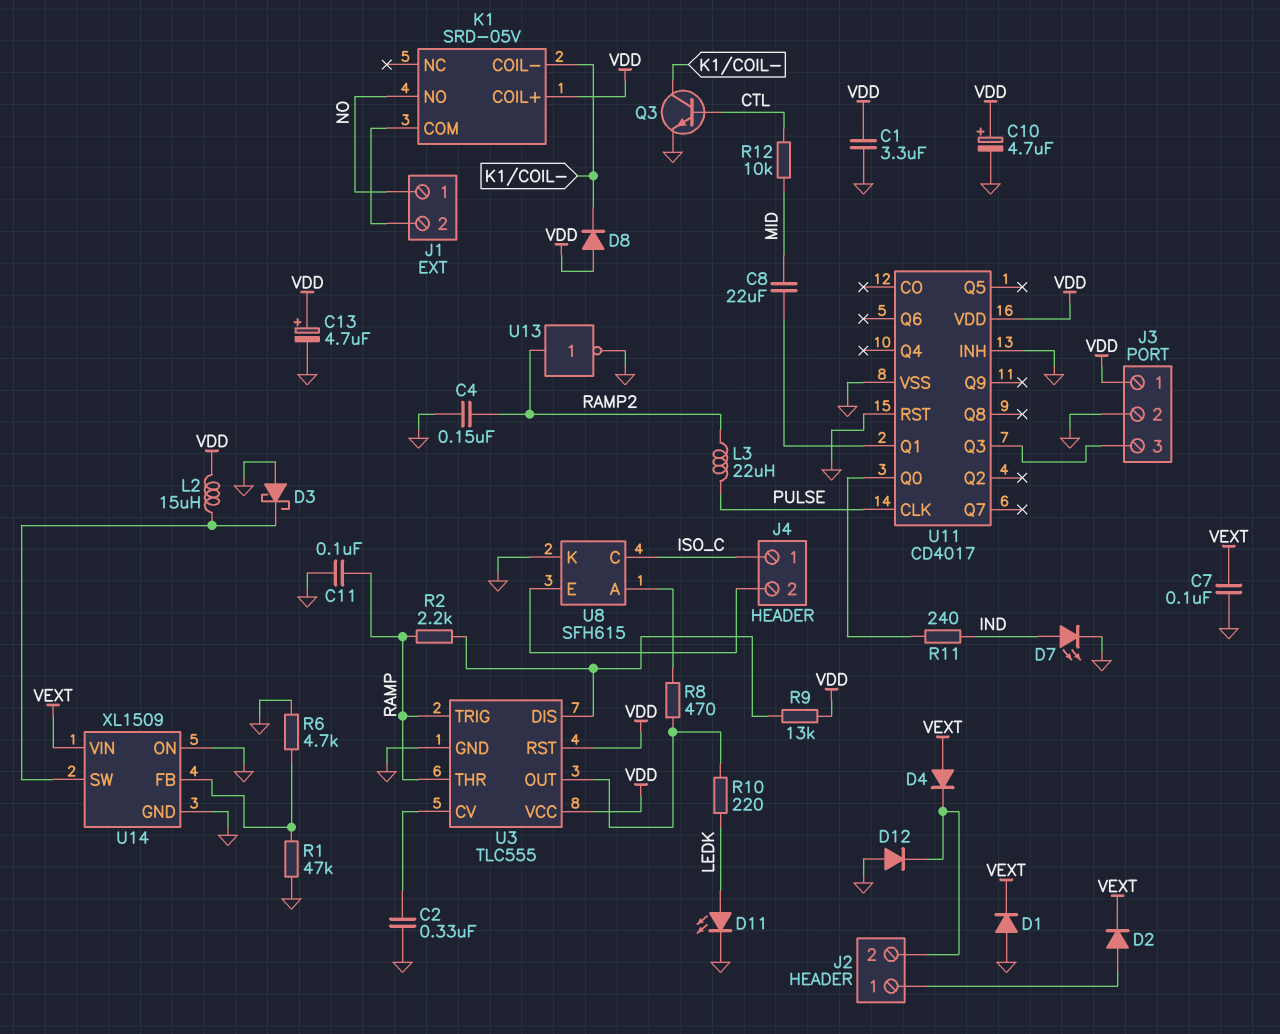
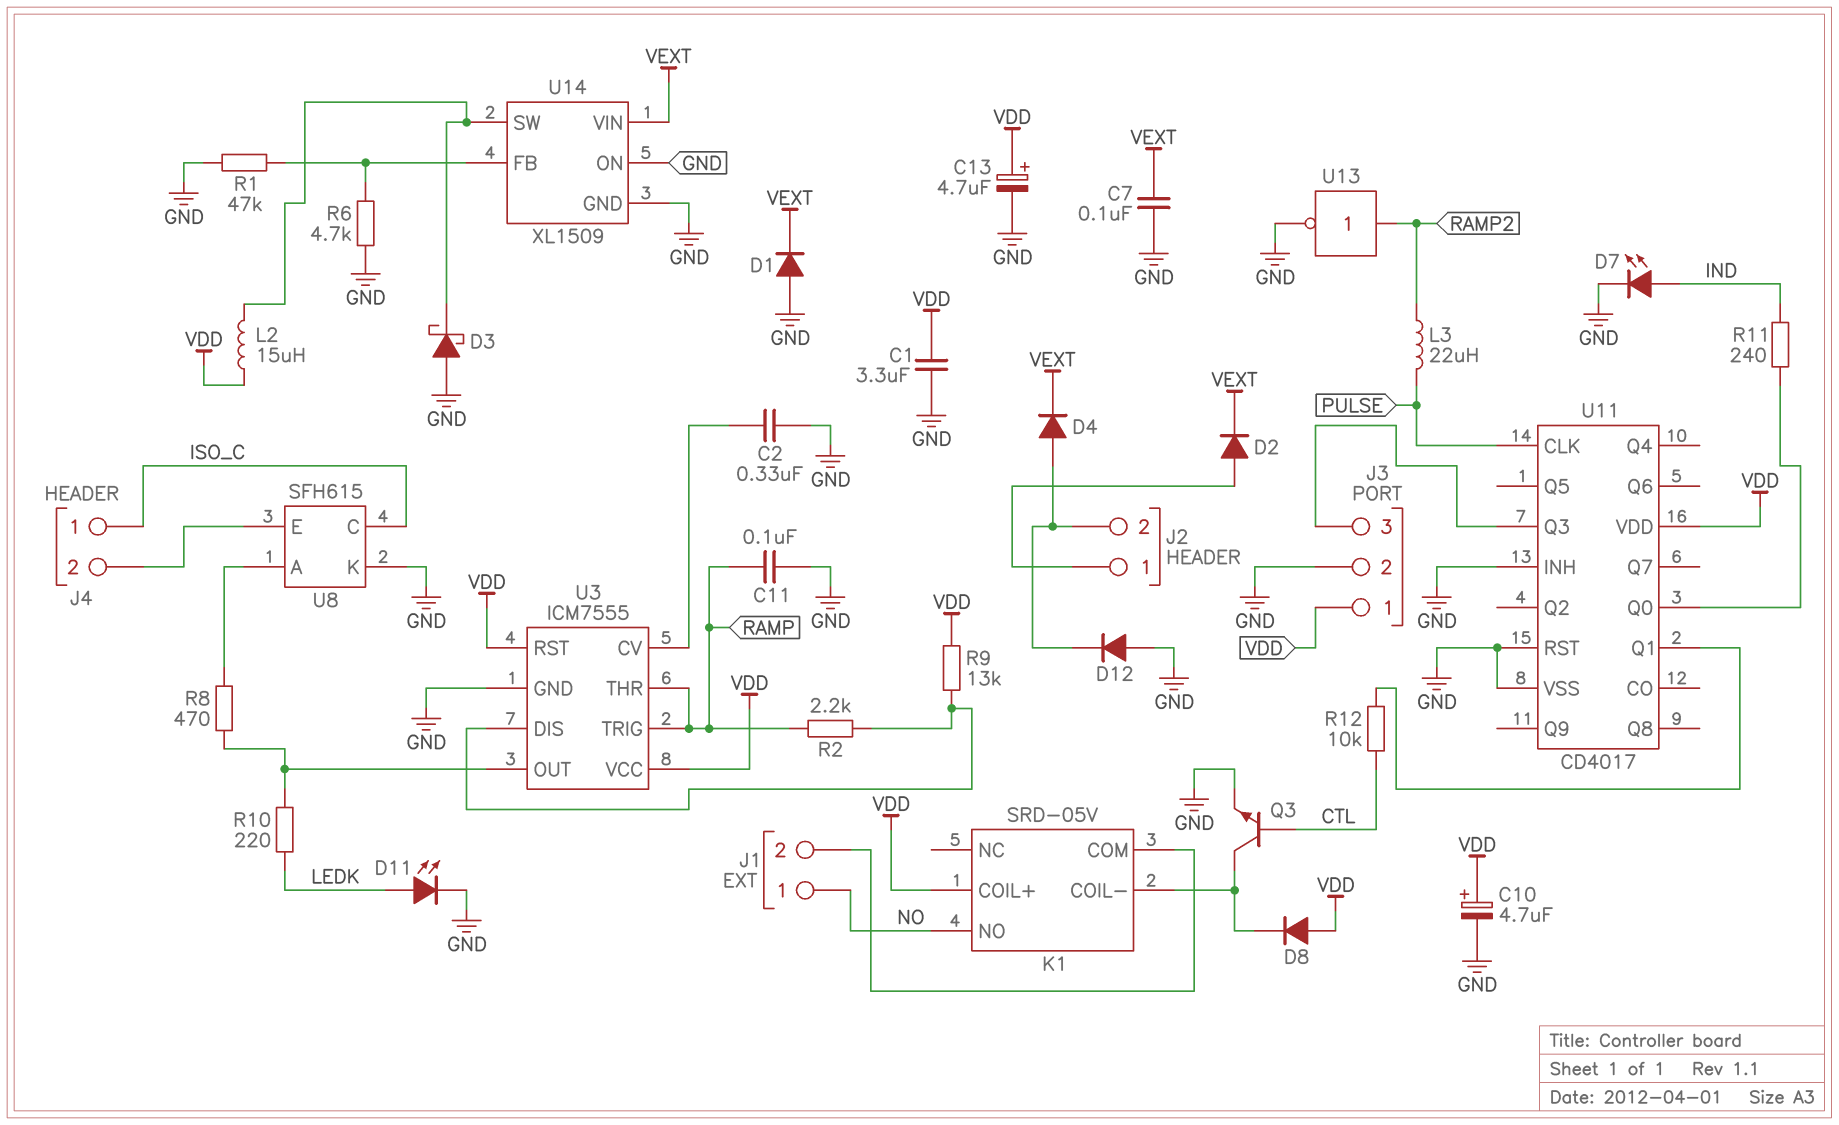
C4: 150nF (GND, RAMP2) -> none
C8: 22uF (MID, U11/Q1) -> none
D4: diode (A VEXT, K J2/2) -> diode (A J2/2, K VEXT)
R12: 10k (CTL, MID) -> 10k (CTL, U11/Q1)
U3: TLC555 -> ICM7555

